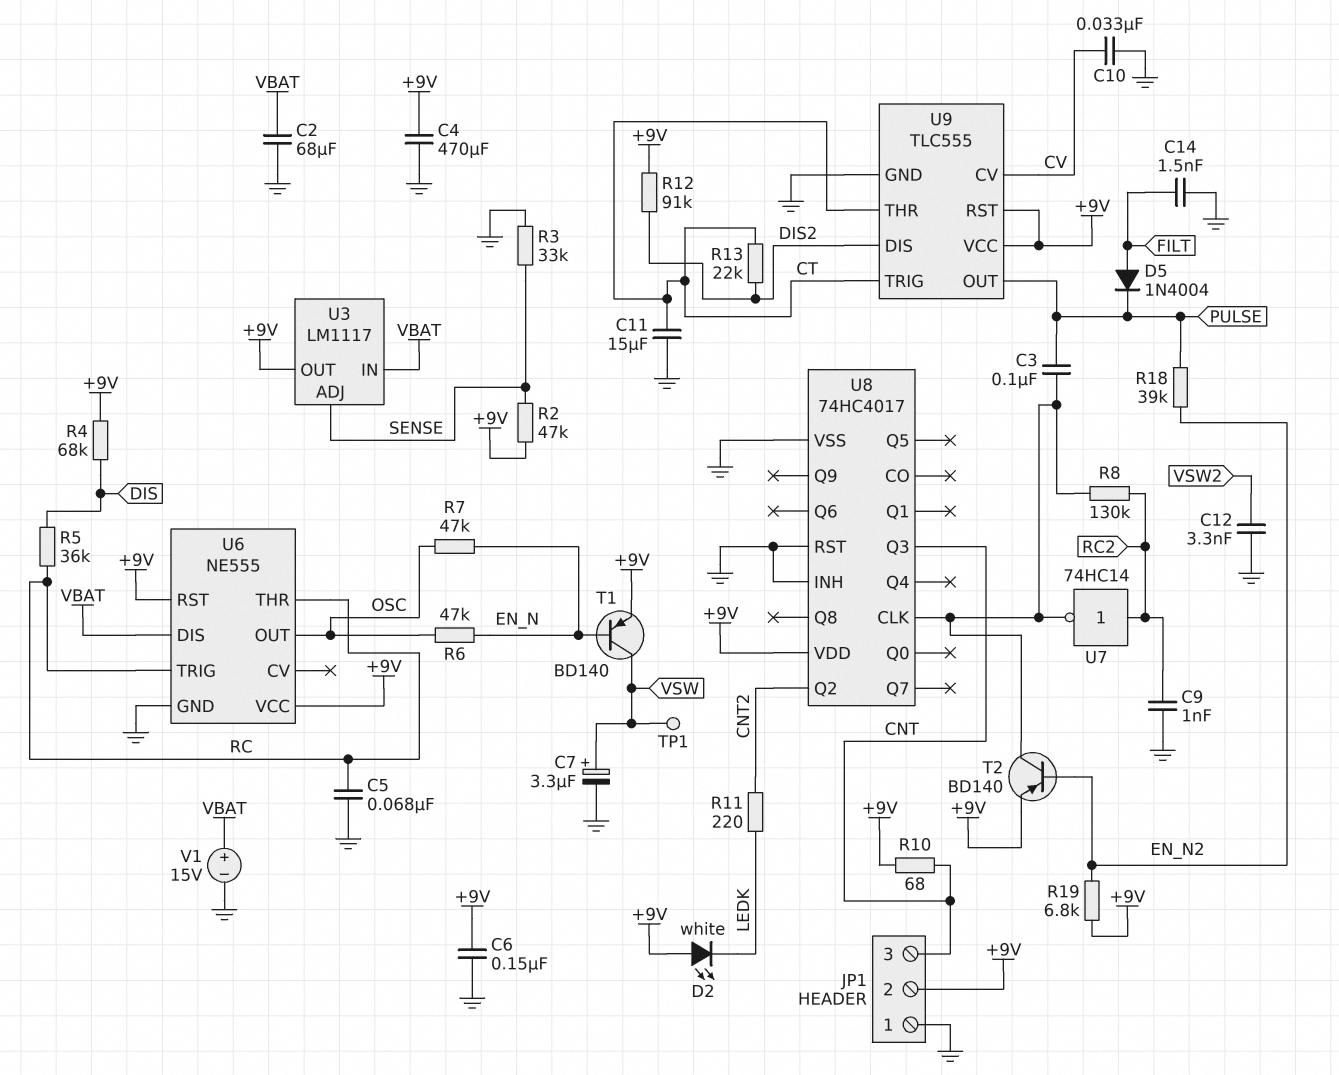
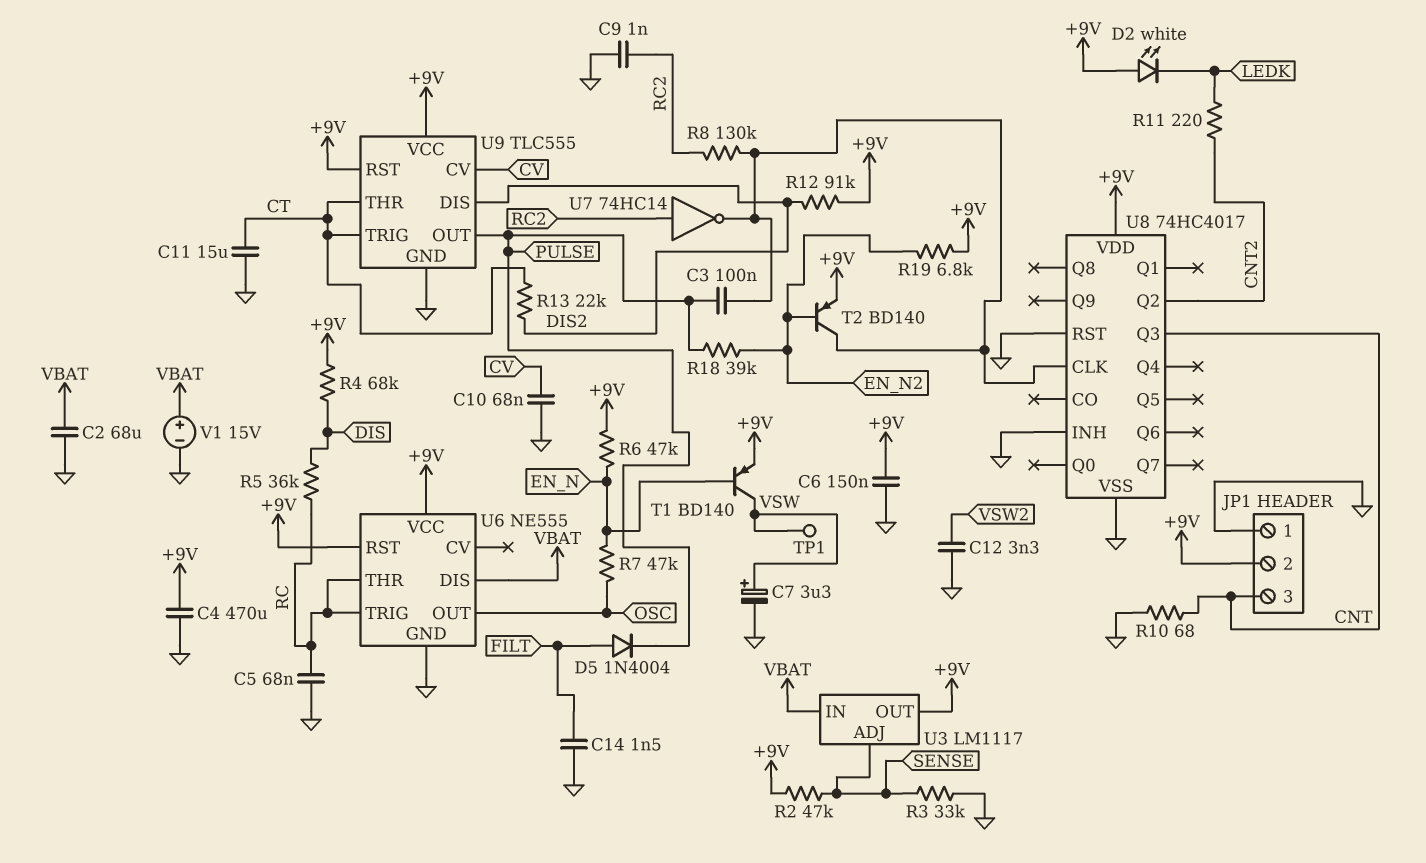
C10: 33nF (CV, GND) -> 68nF (CV, GND)
R6: 47k (EN_N, OSC) -> 47k (+9V, EN_N)
R10: 68 (+9V, CNT) -> 68 (CNT, GND)

